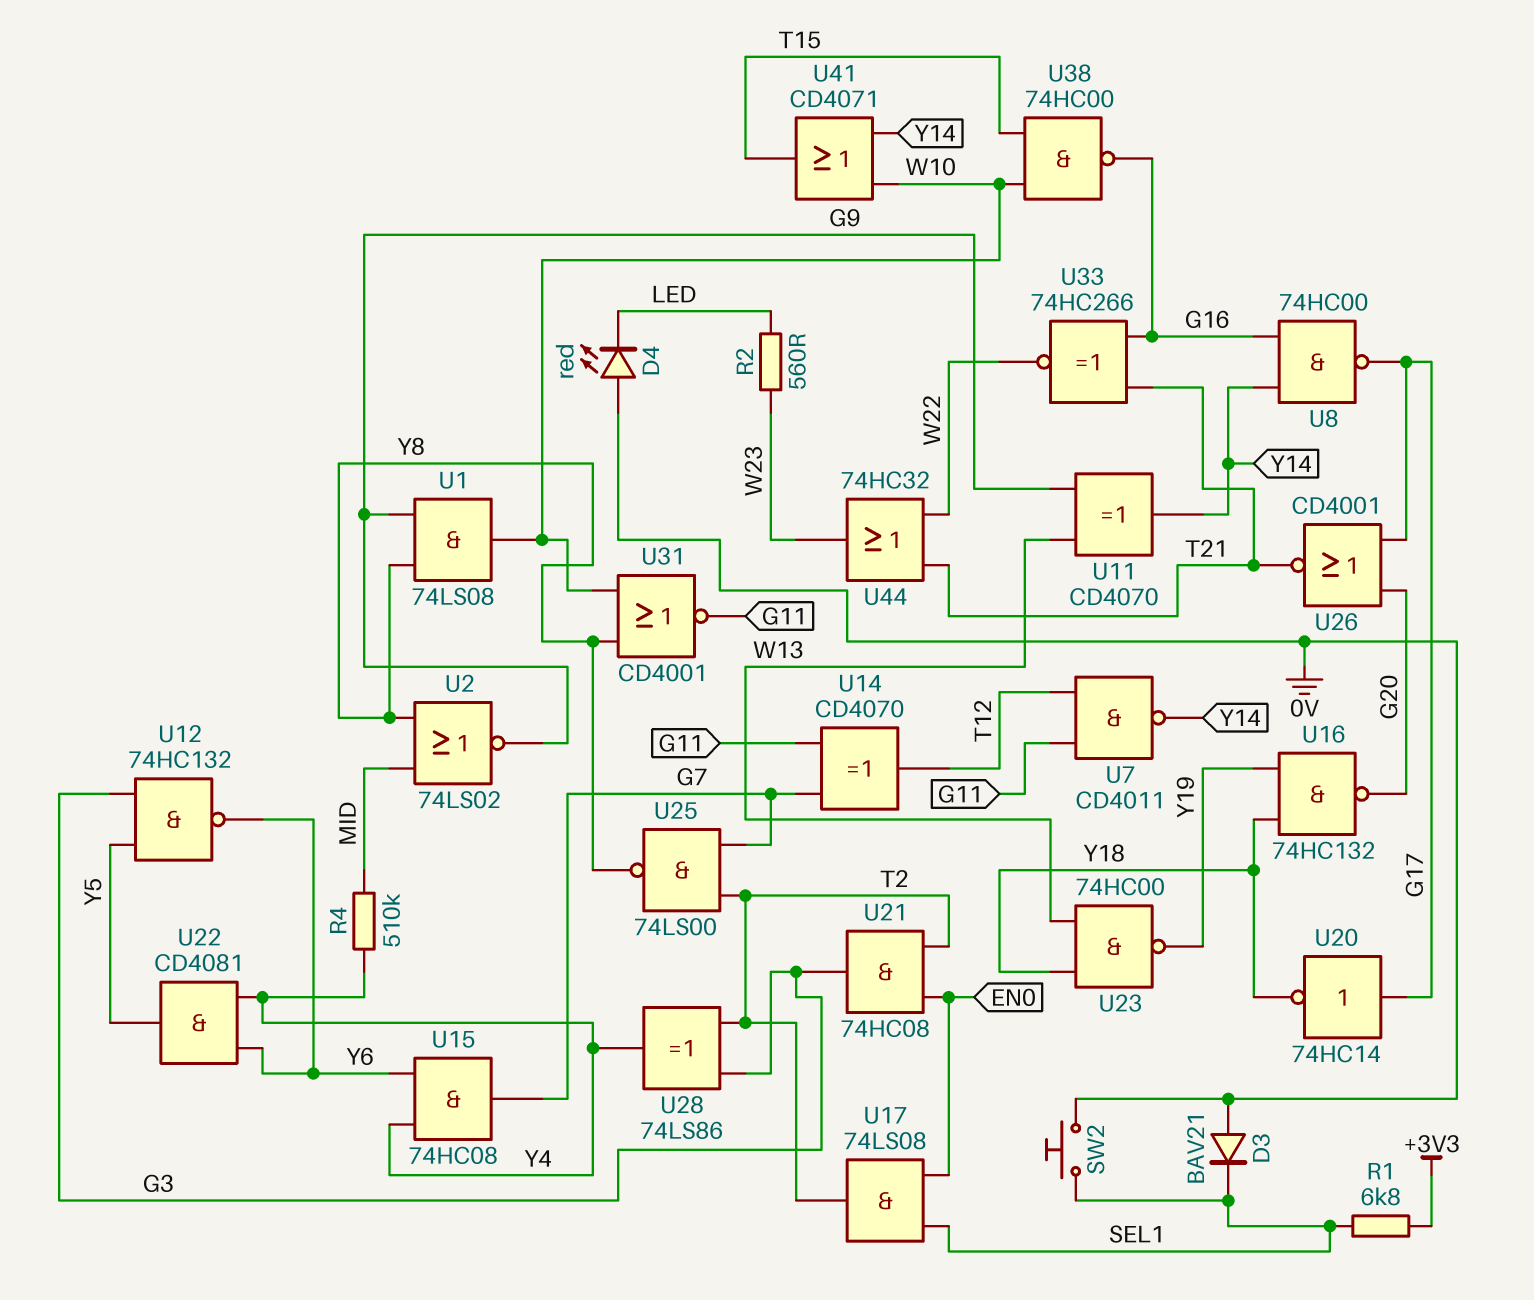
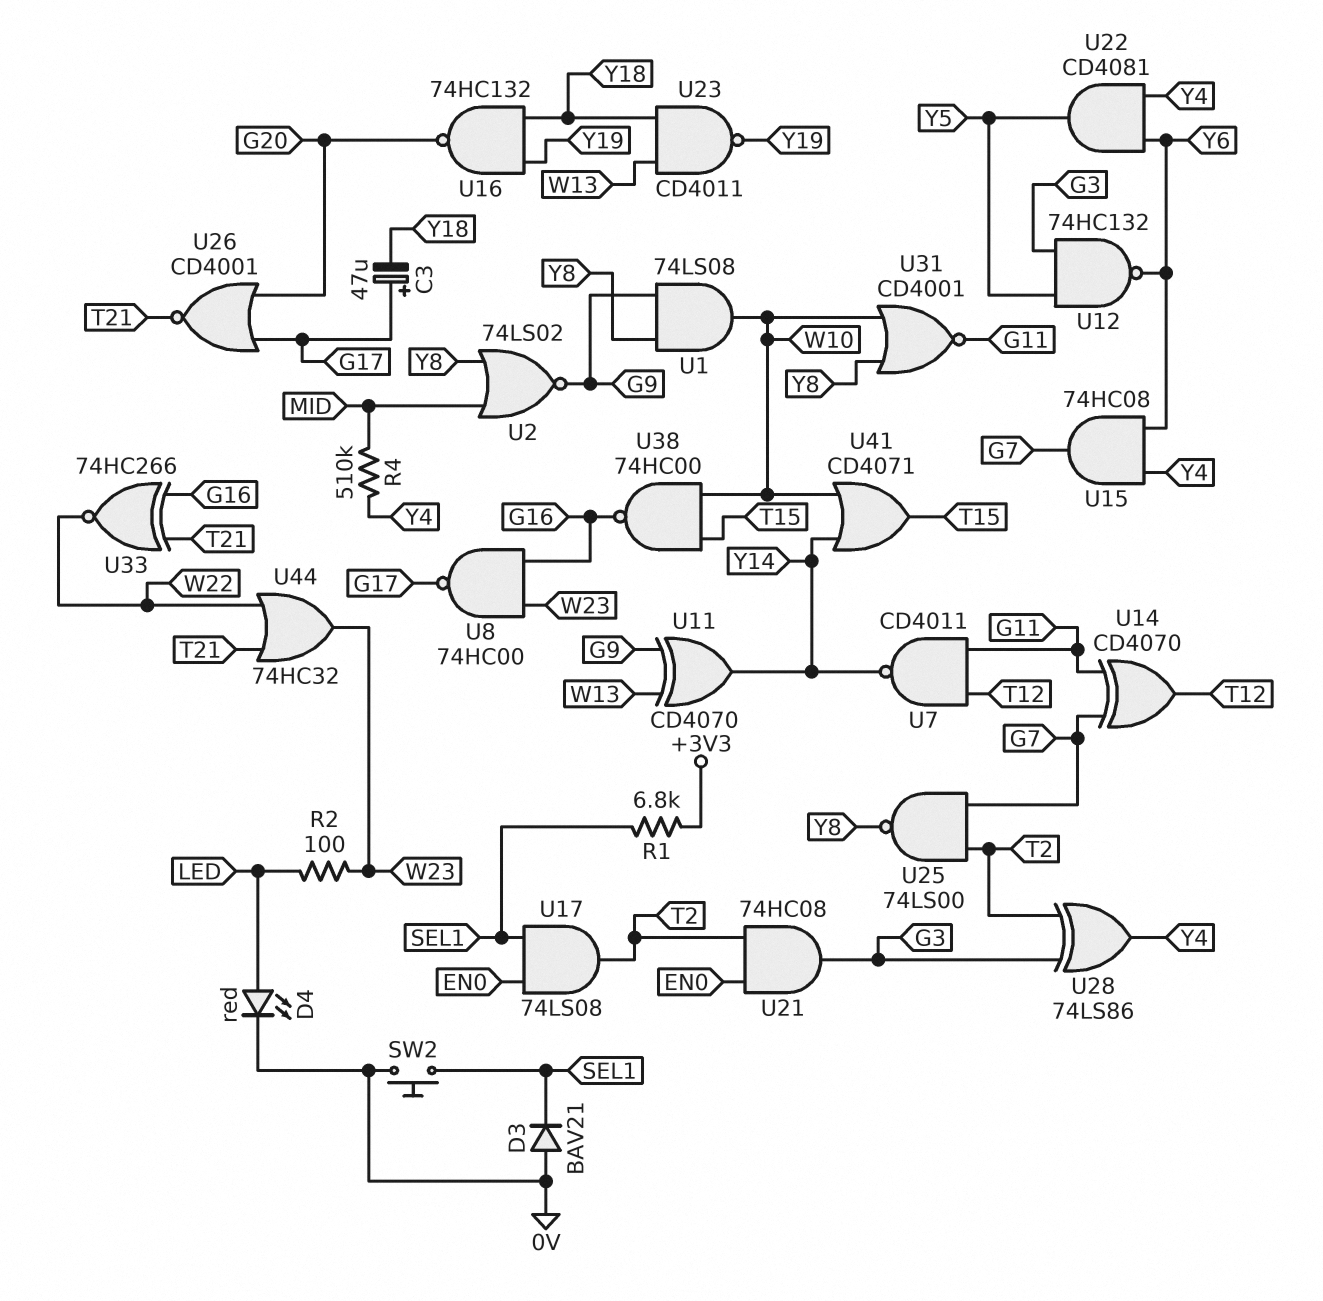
C3: none -> 47uF (plus G17, minus Y18)
D4: LED red (A 0V, K LED) -> LED red (A LED, K 0V)
R2: 560 (LED, W23) -> 100 (LED, W23)
U8: NAND 74HC00 (in G16, in Y14, out G17) -> NAND 74HC00 (in G16, in W23, out G17)
U20: NOT 74HC14 (in G17, out Y18) -> none
U23: NAND 74HC00 (in W13, in Y18, out Y19) -> NAND CD4011 (in W13, in Y18, out Y19)

